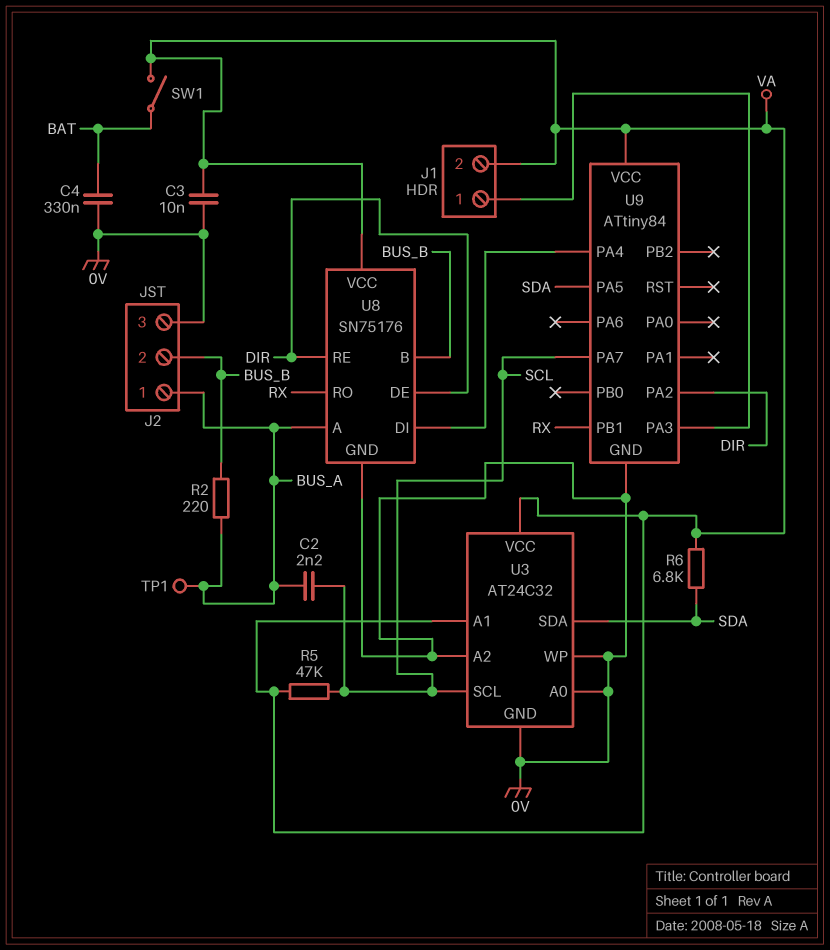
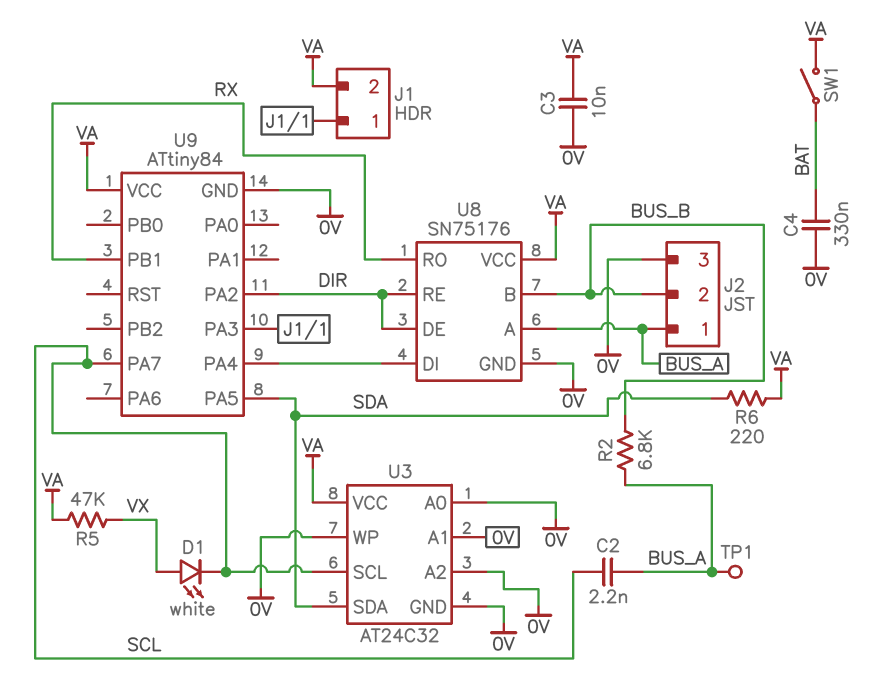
D1: none -> LED white (A VX, K SCL)
R2: 220 (BUS_A, BUS_B) -> 6.8k (BUS_A, BUS_B)
R5: 47k (SCL, VA) -> 47k (VA, VX)
R6: 6.8k (SDA, VA) -> 220 (SDA, VA)
U3 pin A1: VA -> 0V

